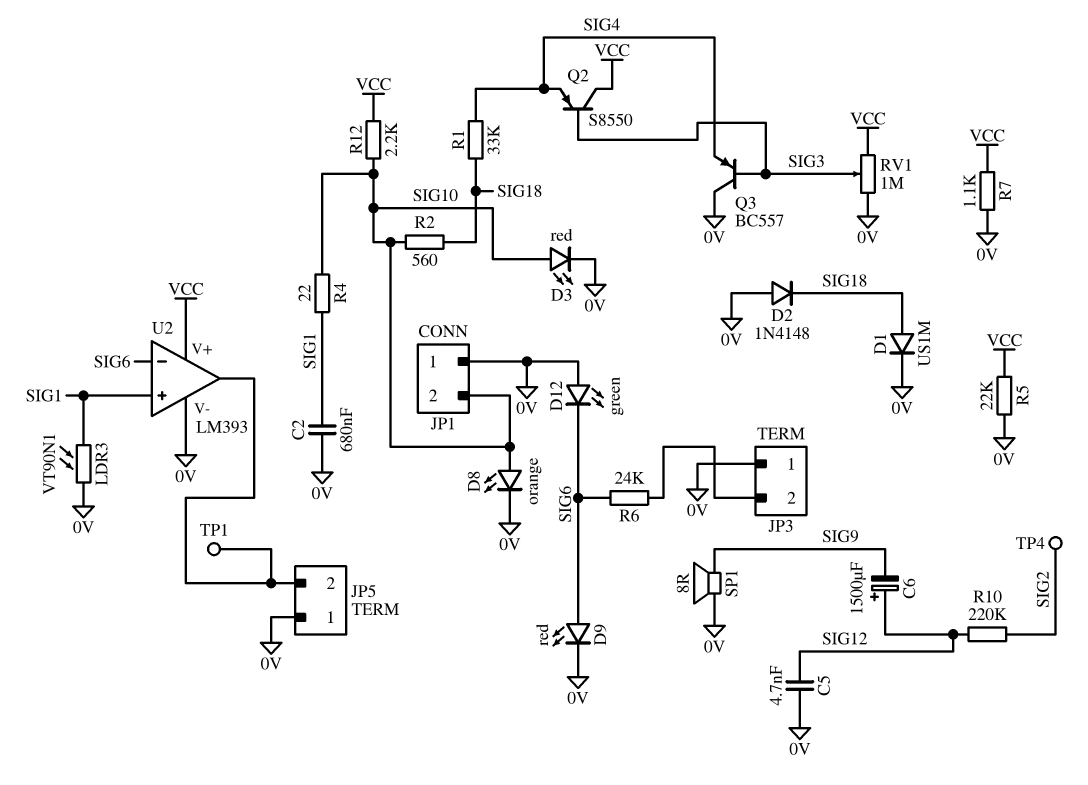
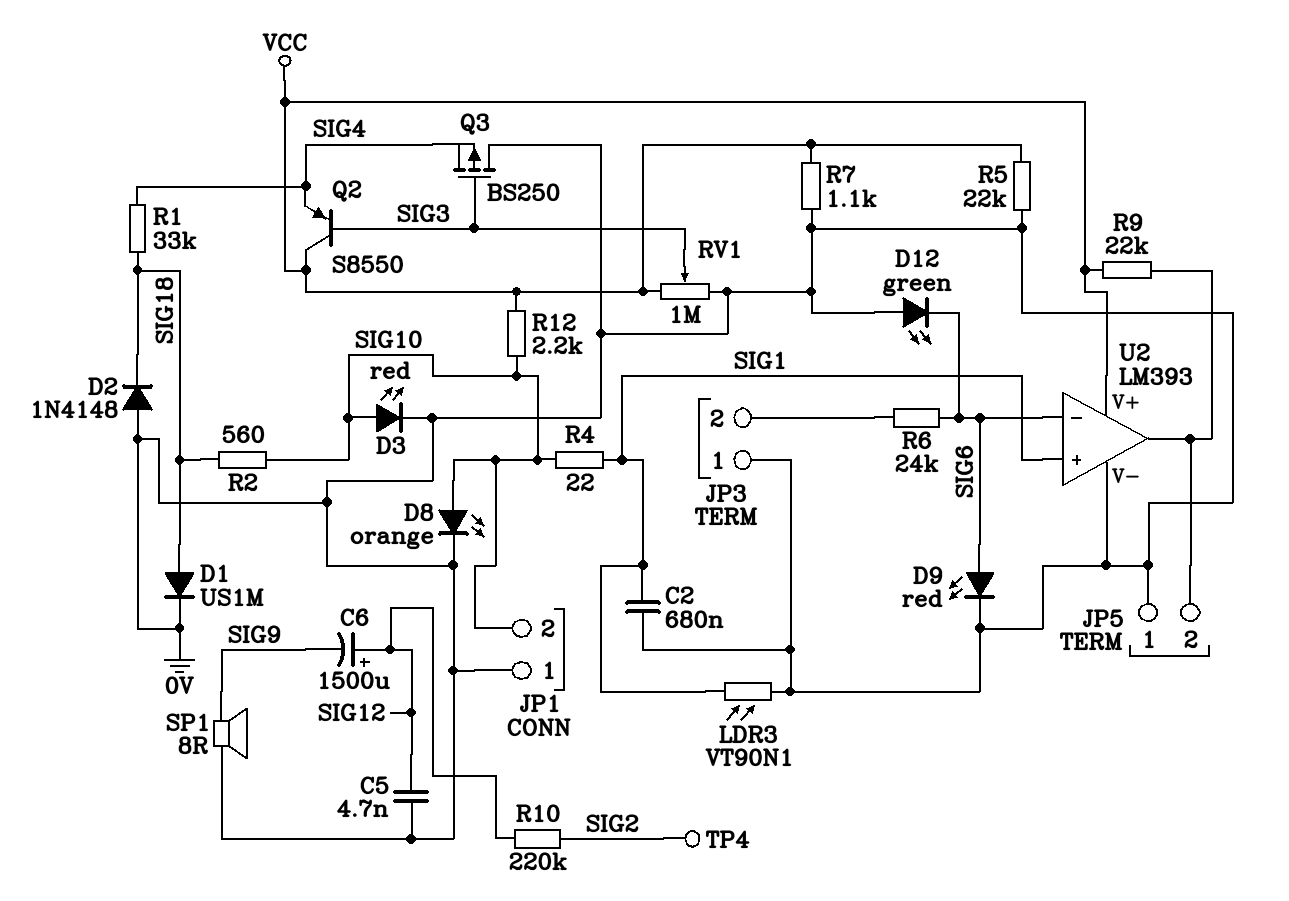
Q3: PNP BC557 (B SIG3, C 0V, E SIG4) -> PMOS BS250 (G SIG3, D 0V, S SIG4)
R9: none -> 22k (JP5/2, VCC)
TP1: test point (JP5/2) -> none

